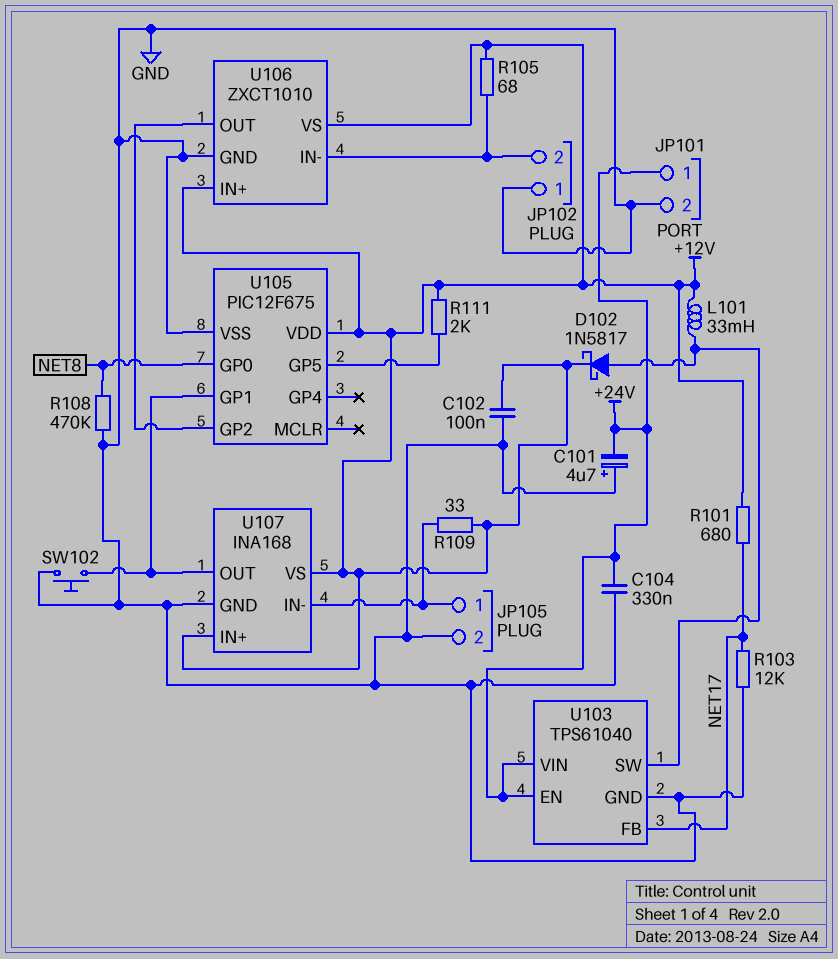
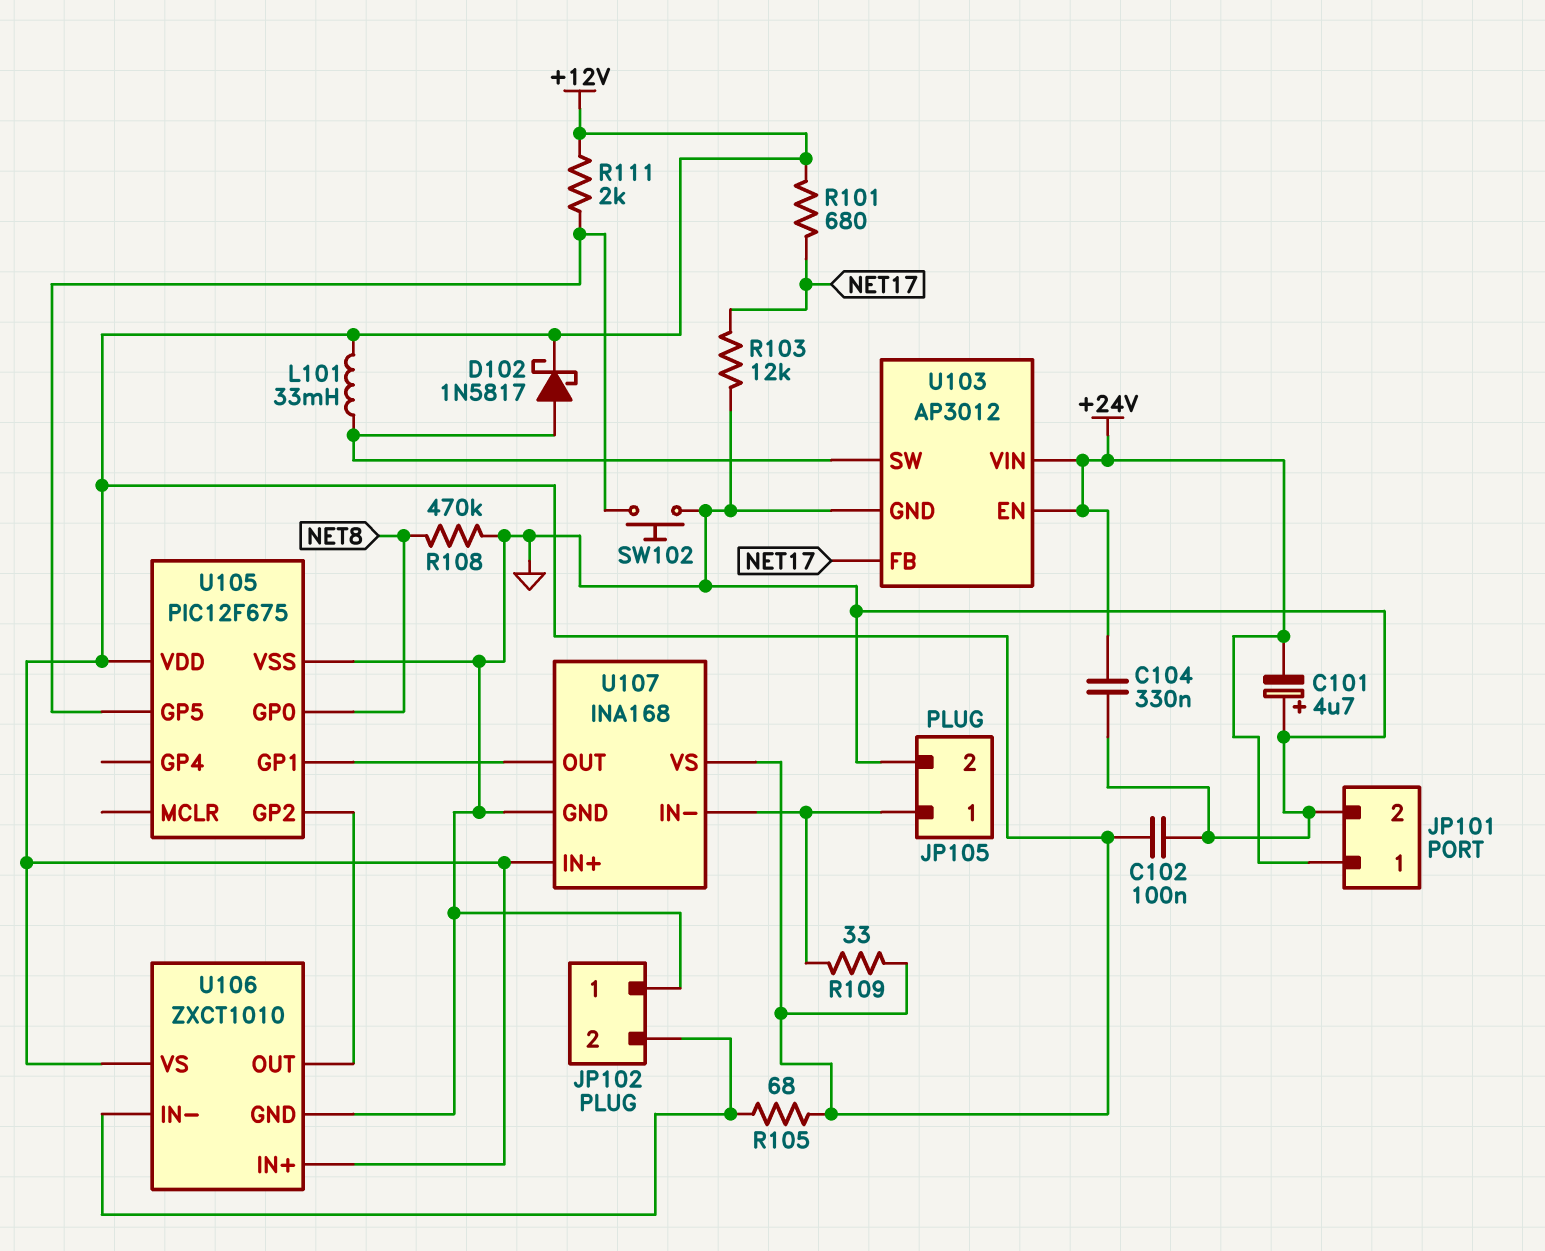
SW102: button (GND, U105/GP1) -> button (GND, U105/GP5)
U103: TPS61040 -> AP3012

